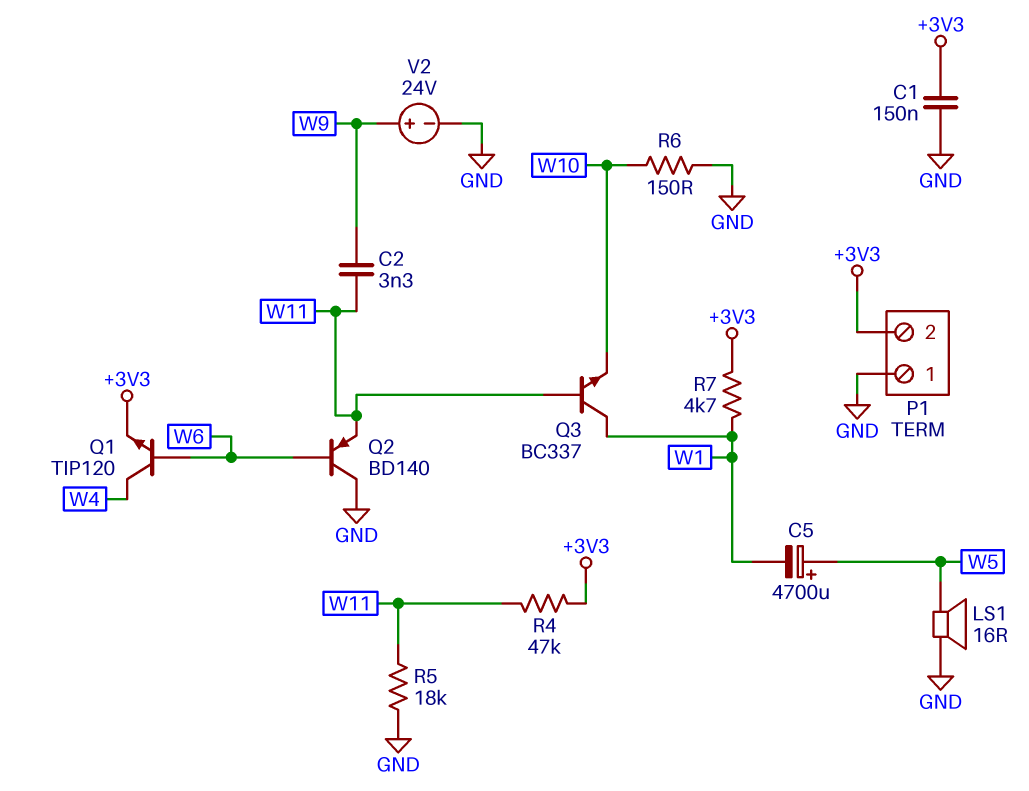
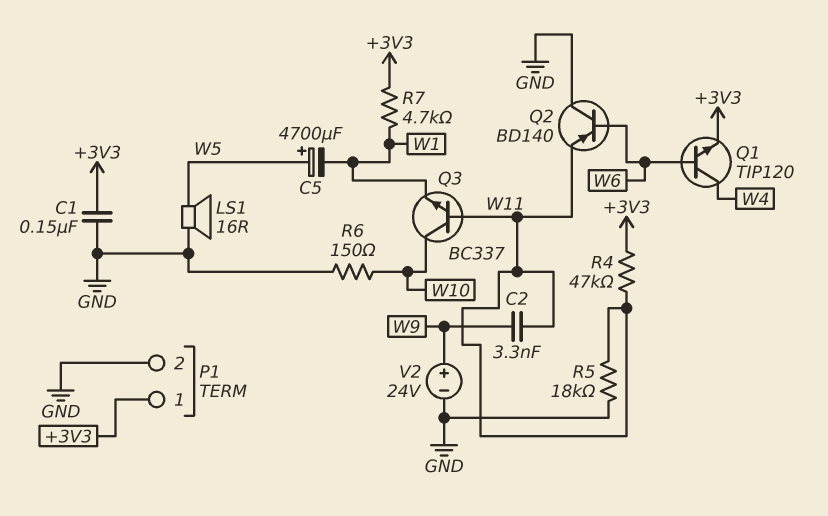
P1 pin 1: GND -> +3V3
P1 pin 2: +3V3 -> GND
Q3: NPN BC337 (B W11, C W1, E W10) -> NPN BC337 (B W11, C W10, E W1)

